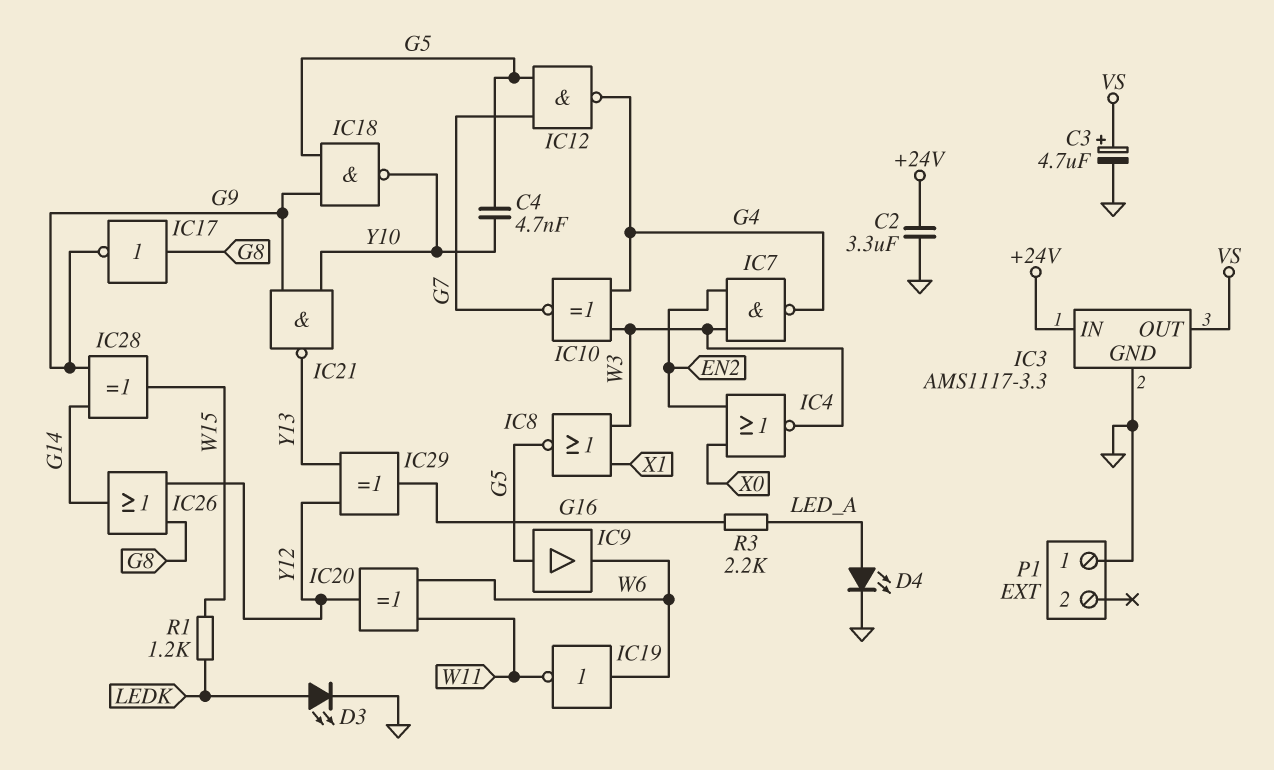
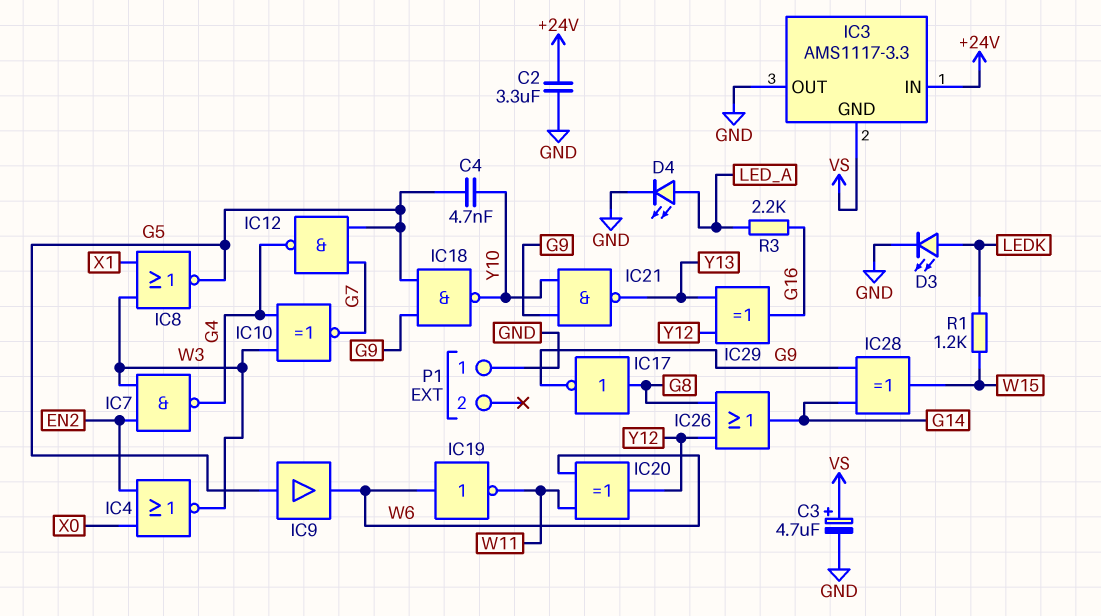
IC3 pin GND: GND -> VS
IC3 pin OUT: VS -> GND

